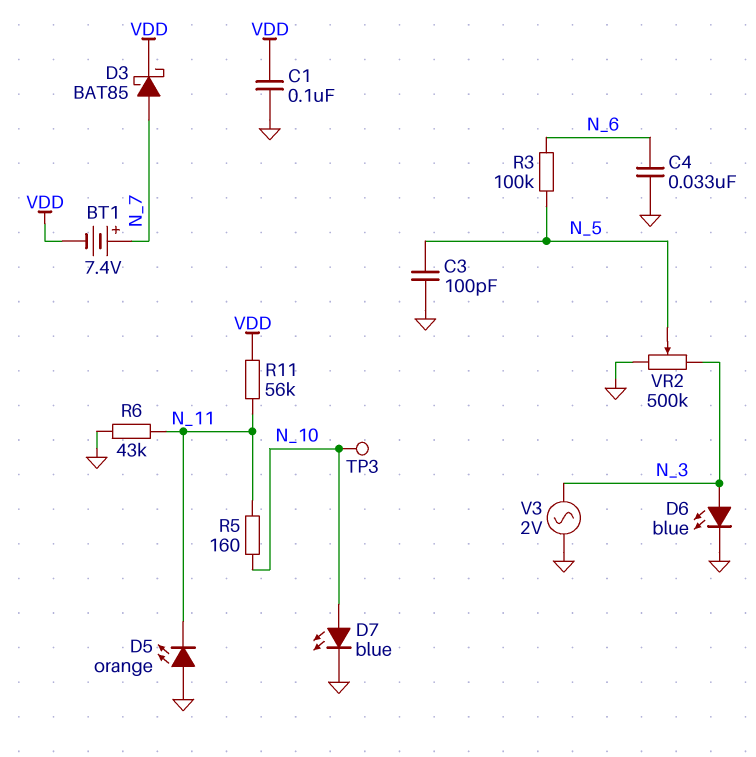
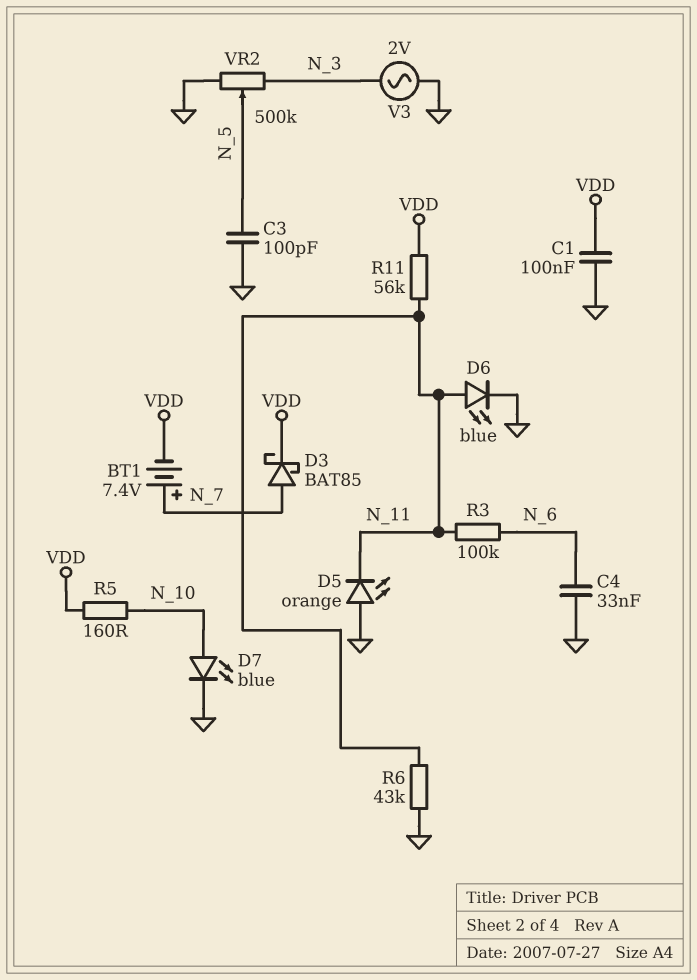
D6: LED blue (A N_3, K GND) -> LED blue (A N_11, K GND)
R3: 100k (N_5, N_6) -> 100k (N_6, N_11)
R5: 160 (N_10, N_11) -> 160 (N_10, VDD)
TP3: test point (N_10) -> none

